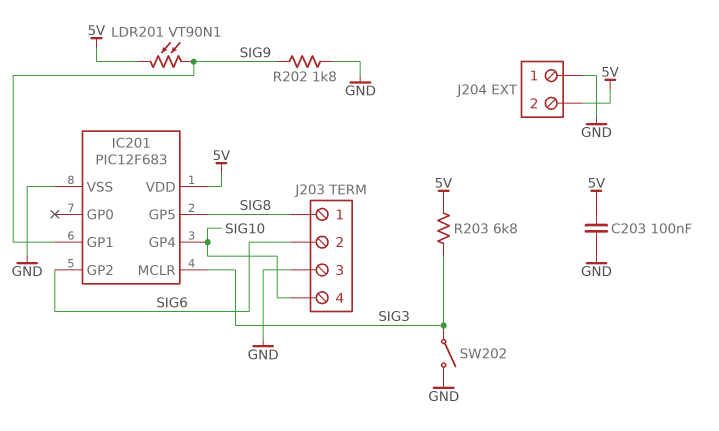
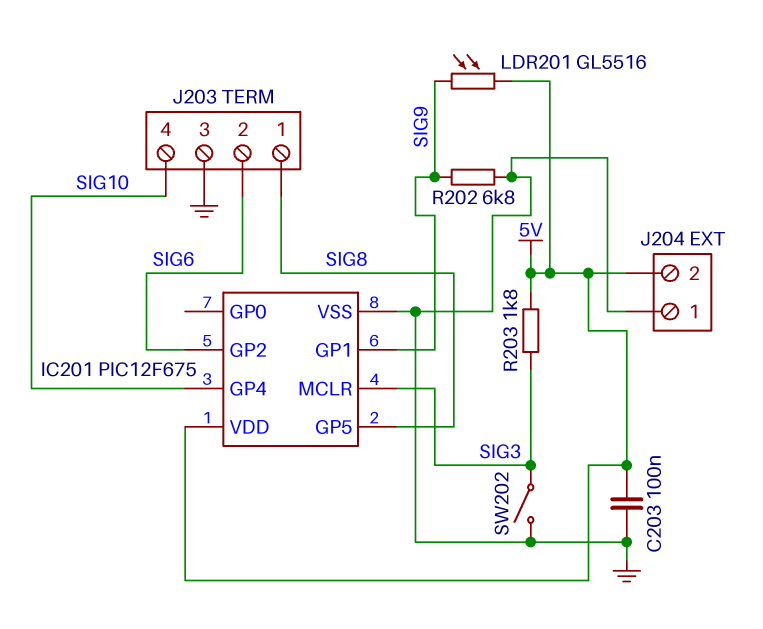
IC201: PIC12F683 -> PIC12F675
LDR201: VT90N1 (5V, SIG9) -> GL5516 (5V, SIG9)
R202: 1.8k (GND, SIG9) -> 6.8k (GND, SIG9)
R203: 6.8k (5V, SIG3) -> 1.8k (5V, SIG3)

